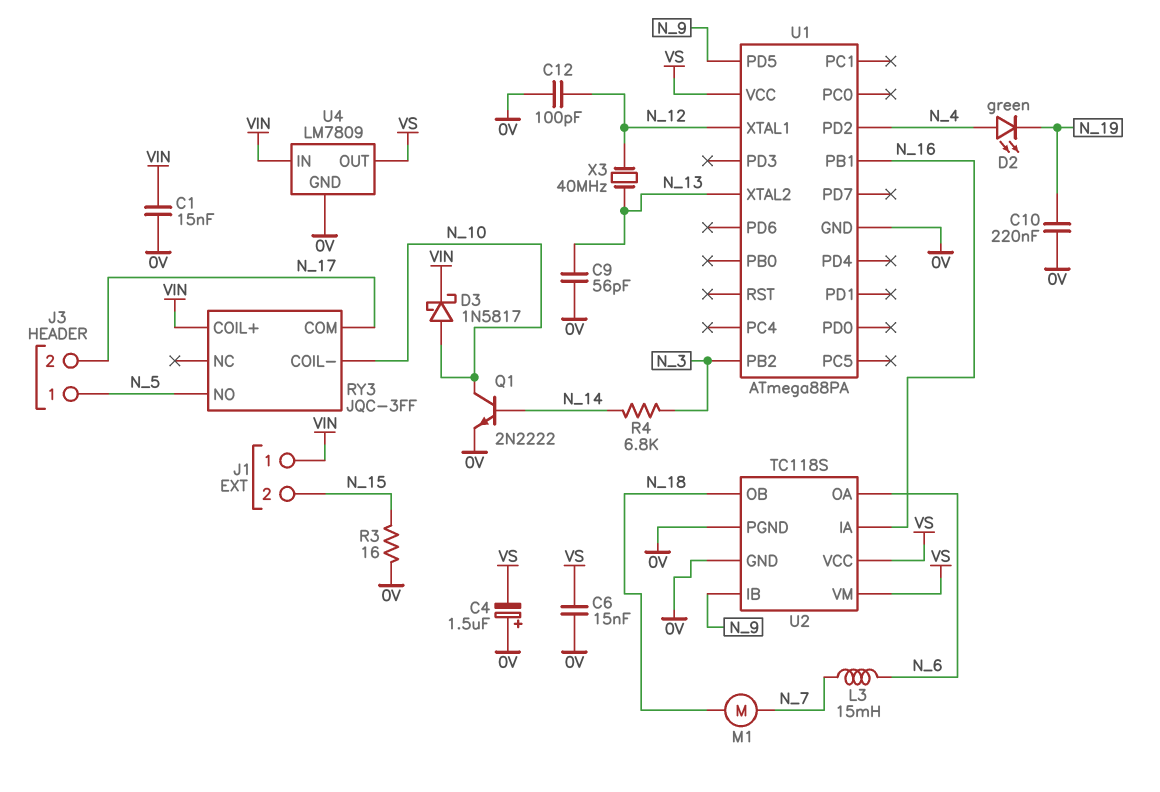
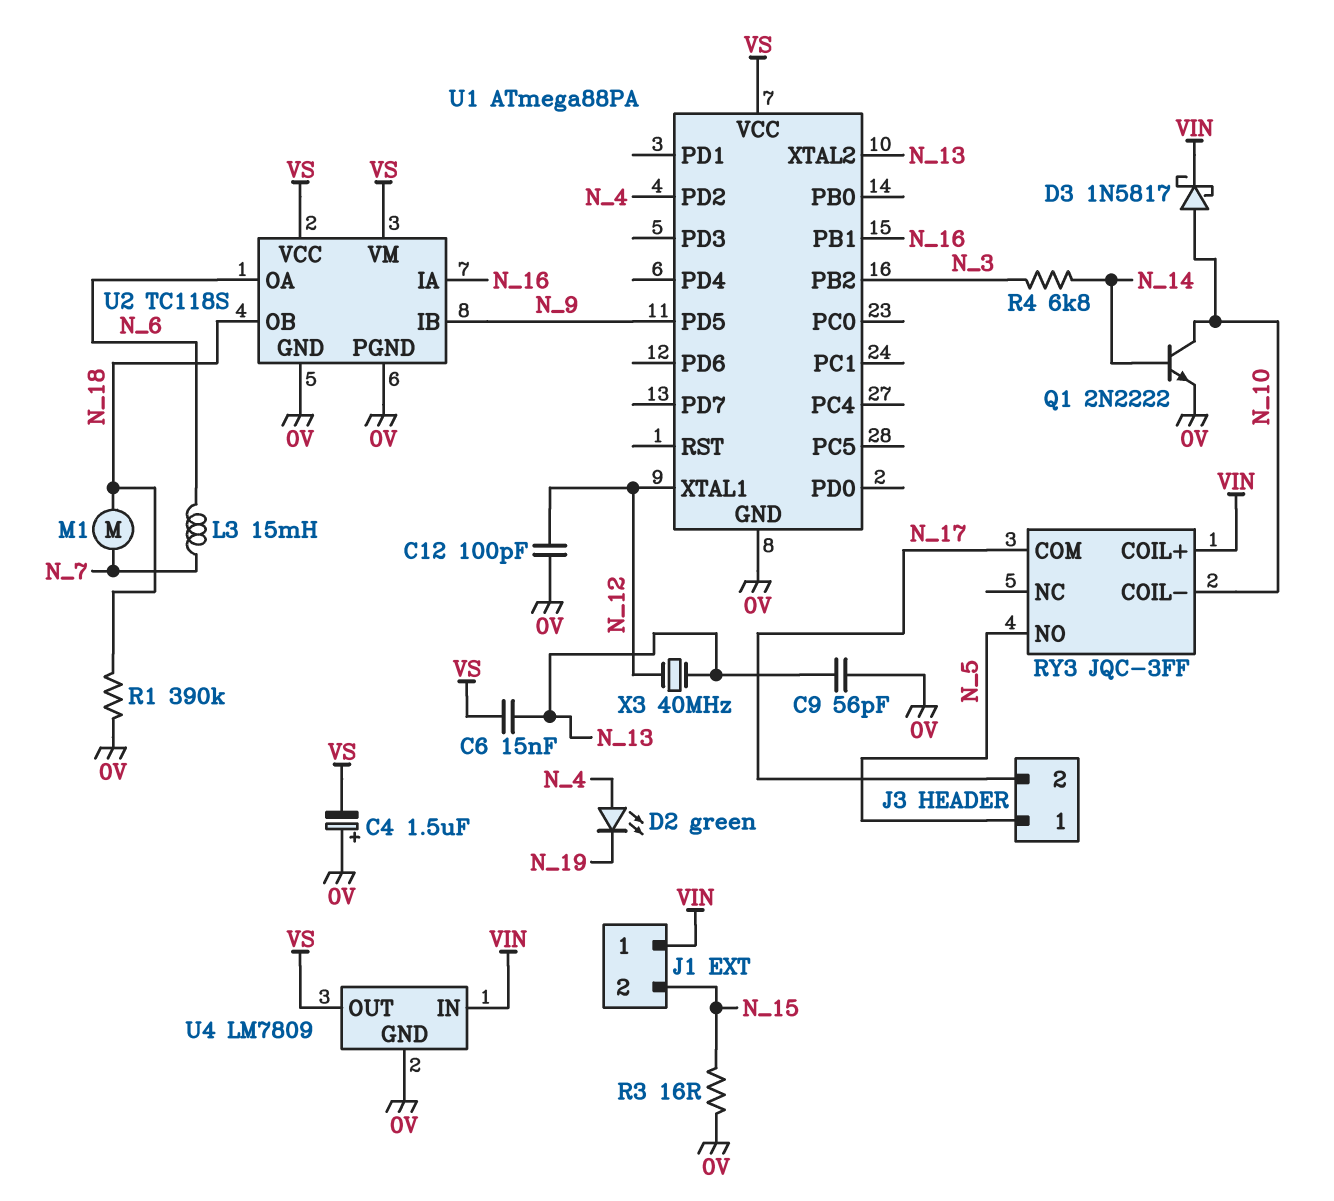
C1: 15nF (0V, VIN) -> none
C6: 15nF (0V, VS) -> 15nF (N_13, VS)
C10: 220nF (0V, N_19) -> none
R1: none -> 390k (0V, N_18)

